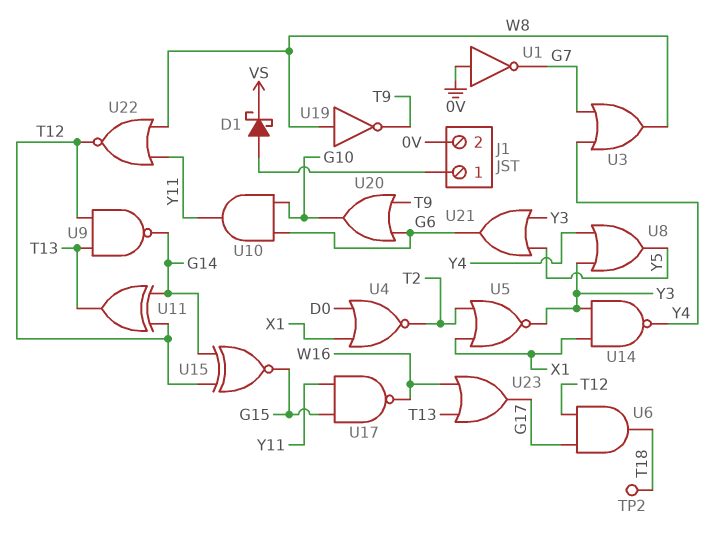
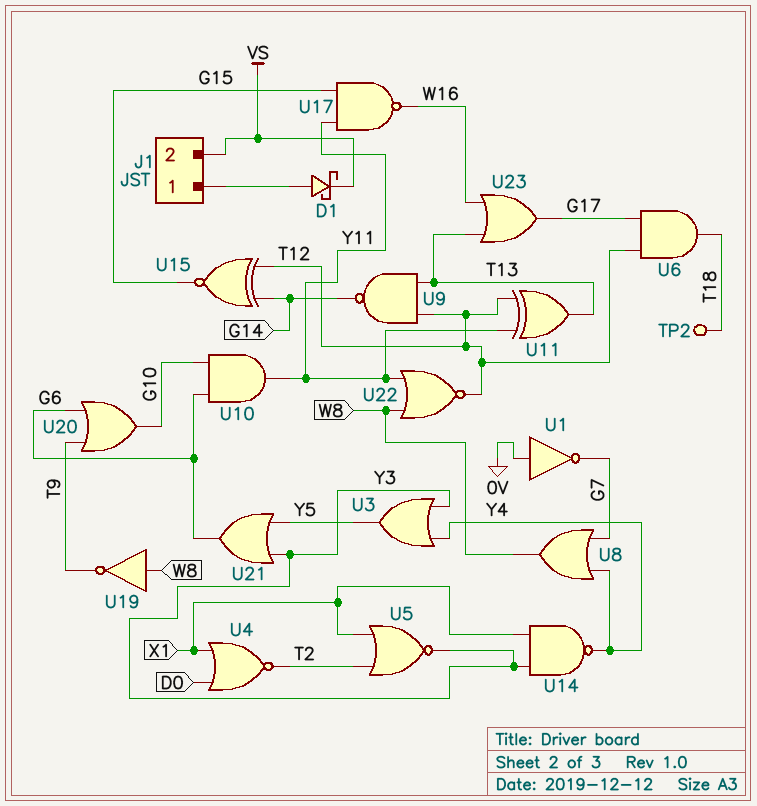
J1 pin 2: 0V -> VS
U3: OR (in G7, in Y4, out W8) -> OR (in Y3, in Y4, out Y5)
U8: OR (in Y3, in Y4, out Y5) -> OR (in G7, in Y4, out W8)
U11: XOR (in G14, in T12, out T13) -> XOR (in T12, in Y11, out T13)

